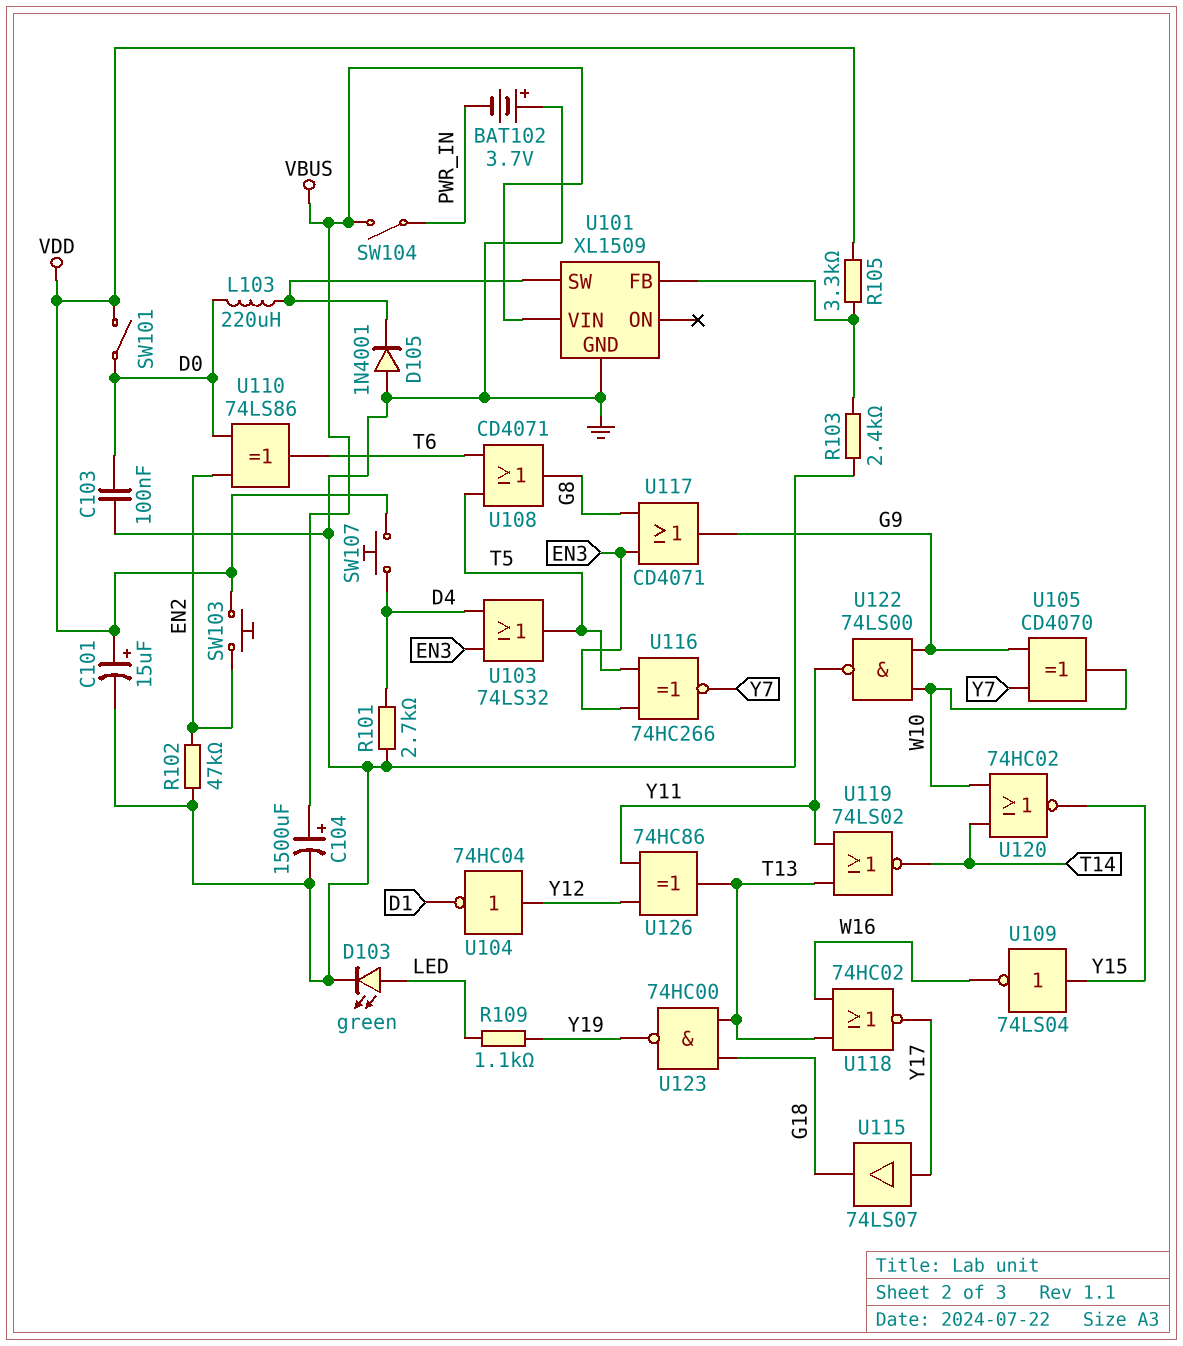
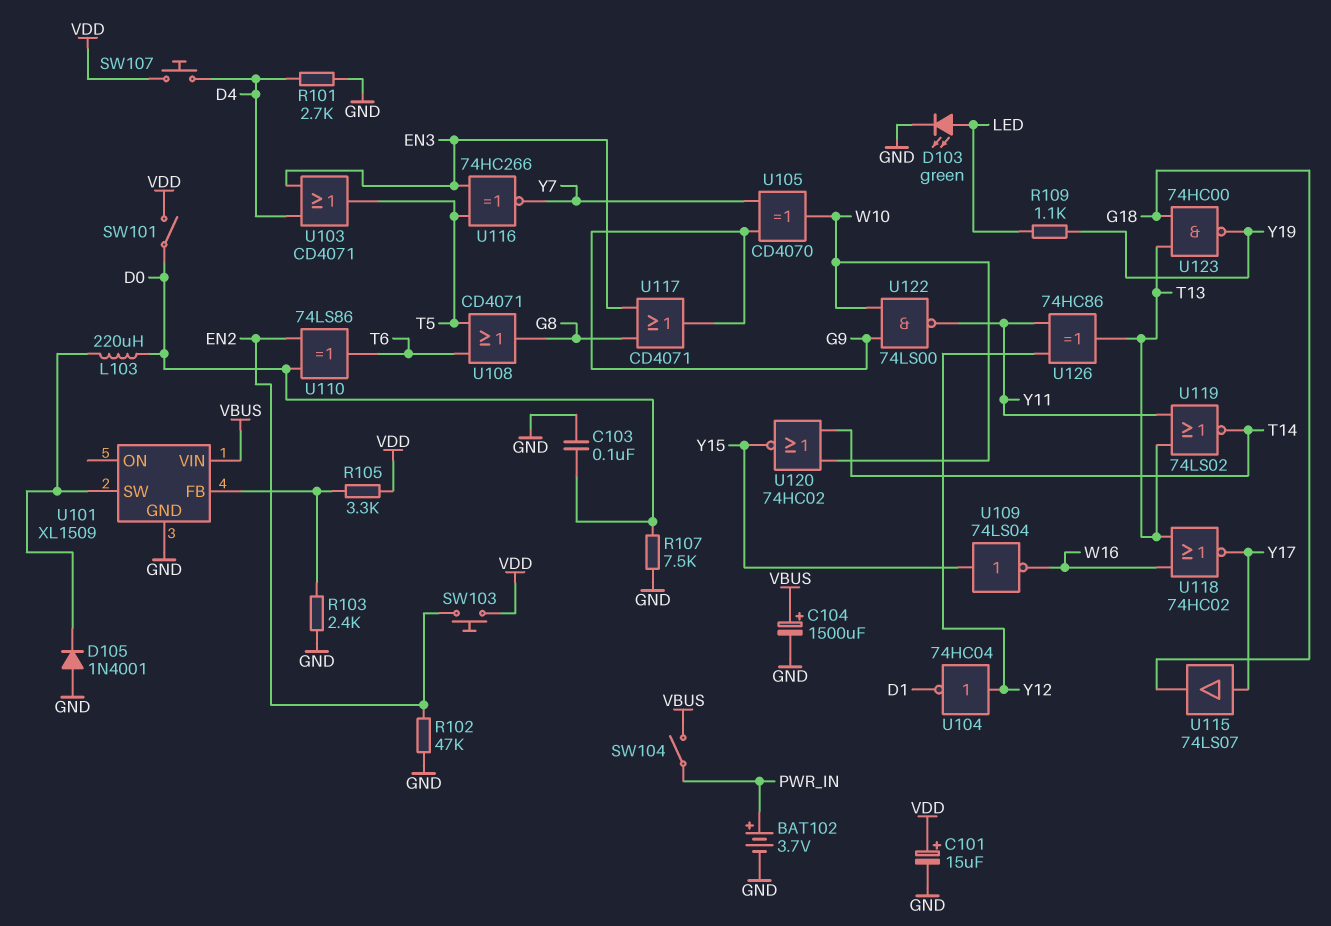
BAT102: 3.7V (plus GND, minus PWR_IN) -> 3.7V (plus PWR_IN, minus GND)
R107: none -> 7.5k (D0, GND)
U103: OR 74LS32 (in D4, in EN3, out T5) -> OR CD4071 (in D4, in EN3, out T5)

